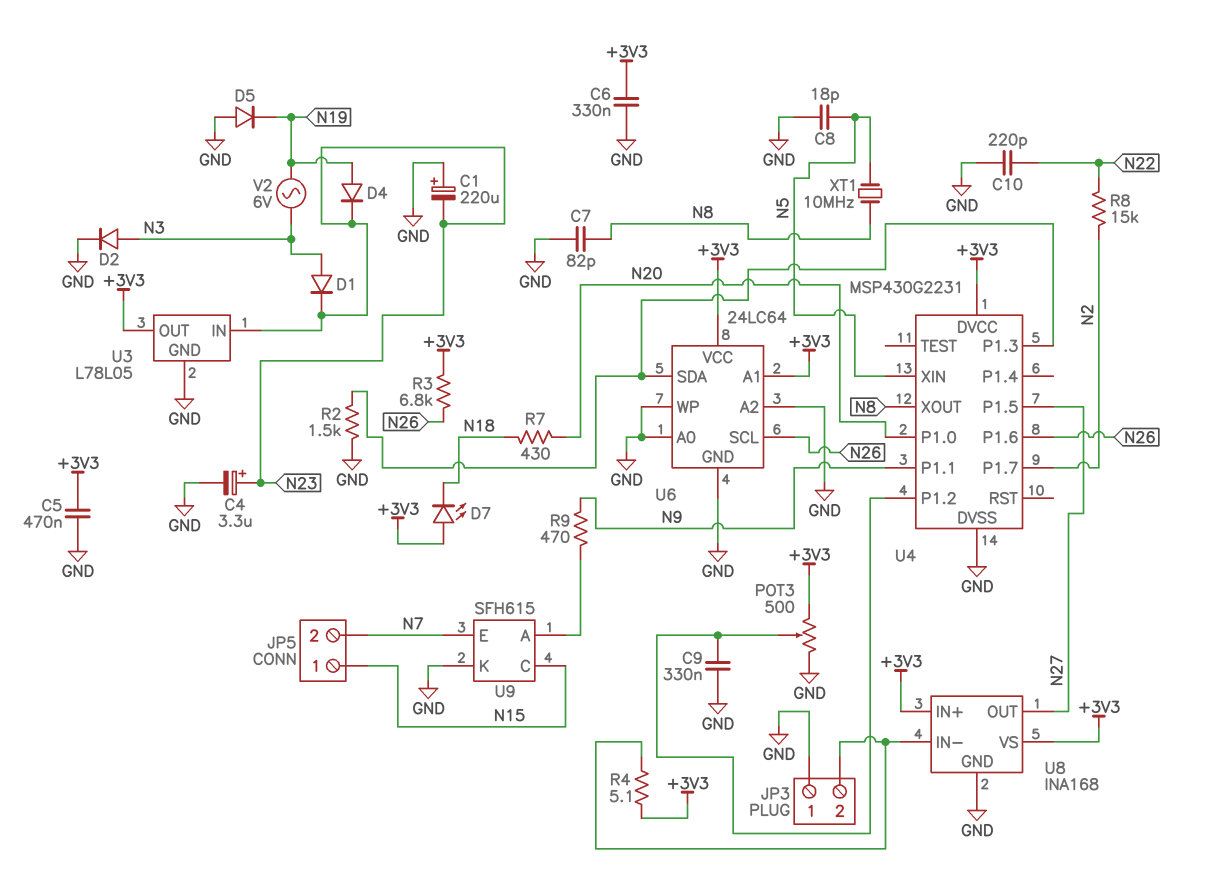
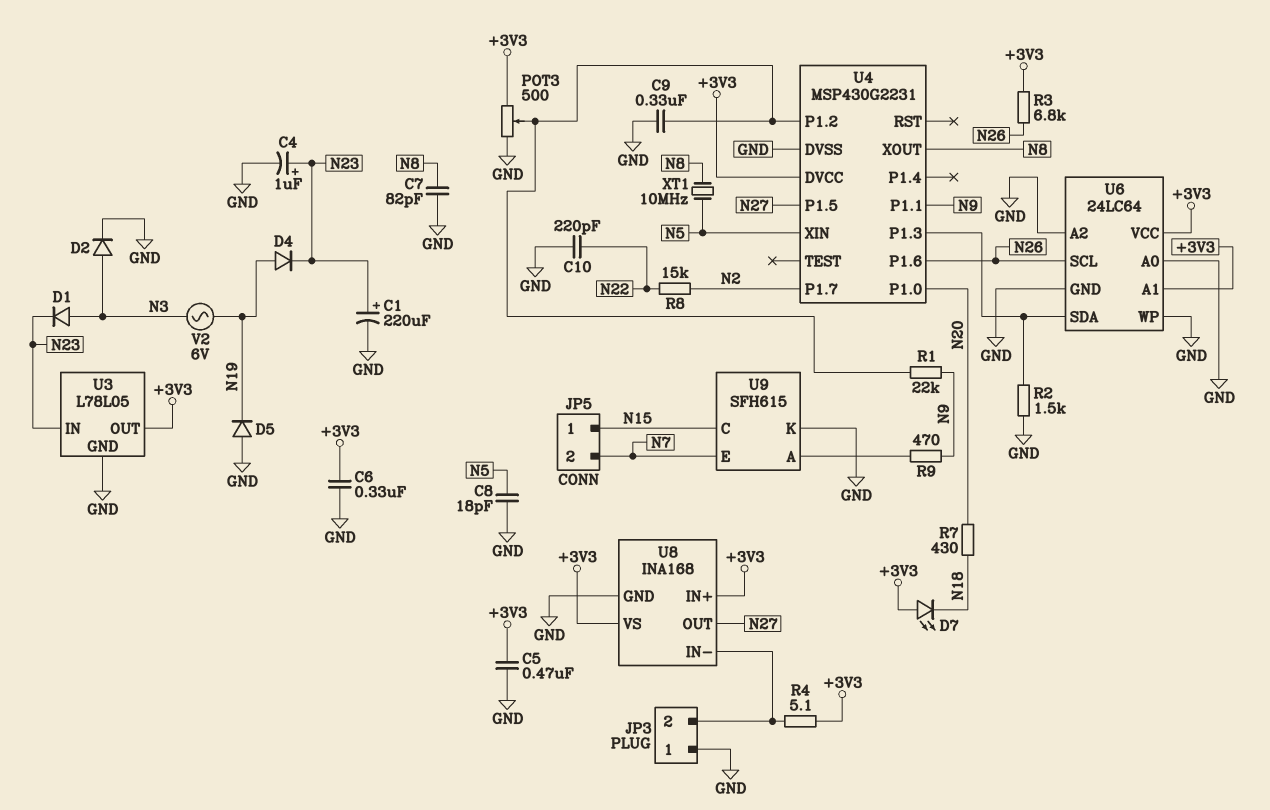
C1: 220uF (plus GND, minus N23) -> 220uF (plus N23, minus GND)
C4: 3.3uF (plus N23, minus GND) -> 1uF (plus N23, minus GND)
R1: none -> 22k (N9, U4/P1.2)

